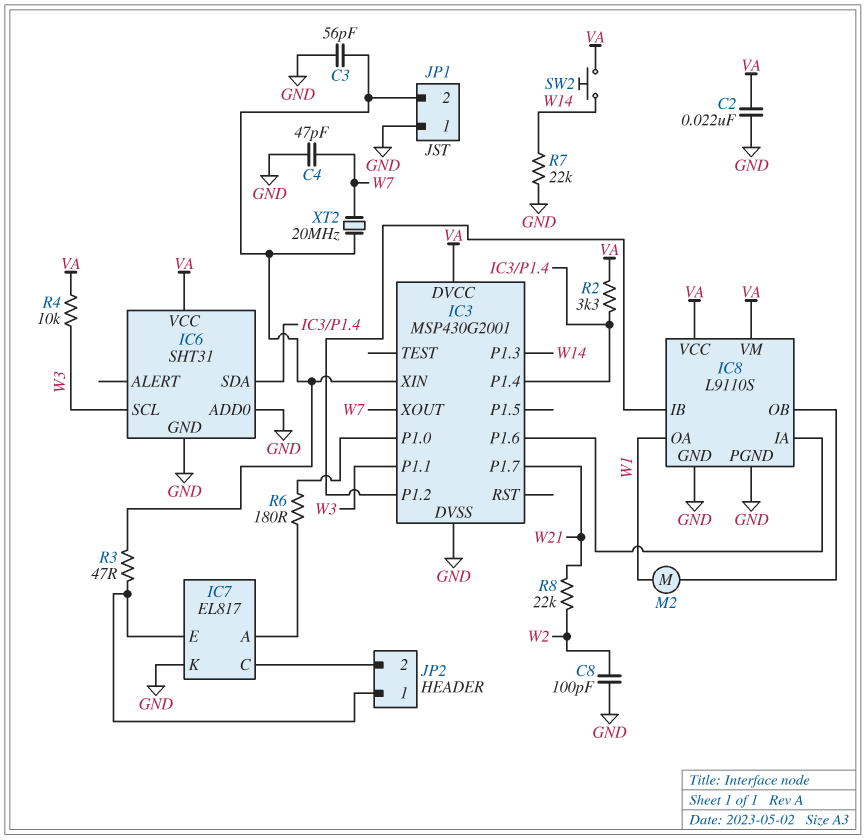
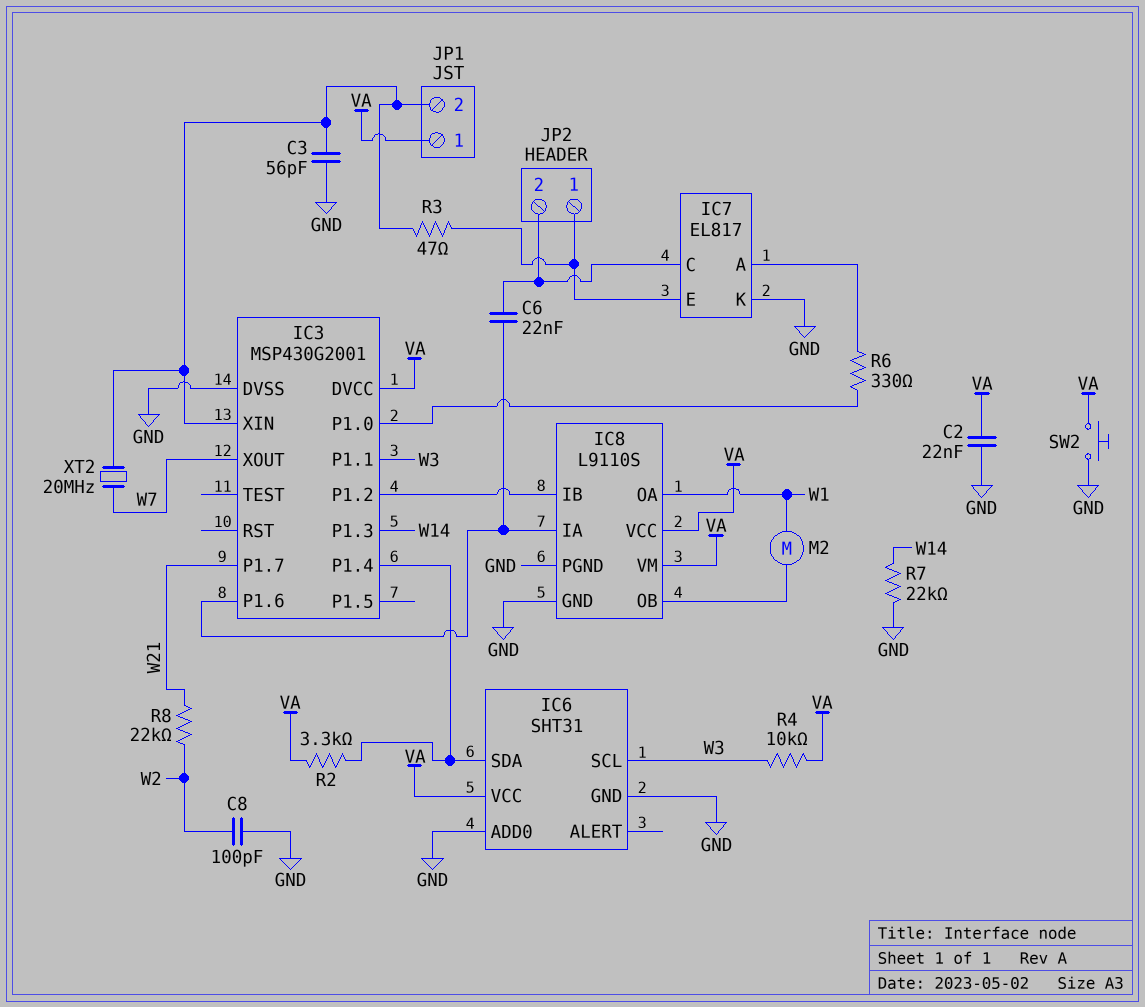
C4: 47pF (GND, W7) -> none
C6: none -> 22nF (IC3/P1.6, IC7/C)
JP1 pin 1: GND -> VA
R6: 180 (IC3/P1.0, IC7/A) -> 330 (IC3/P1.0, IC7/A)
SW2: button (VA, W14) -> button (GND, VA)

